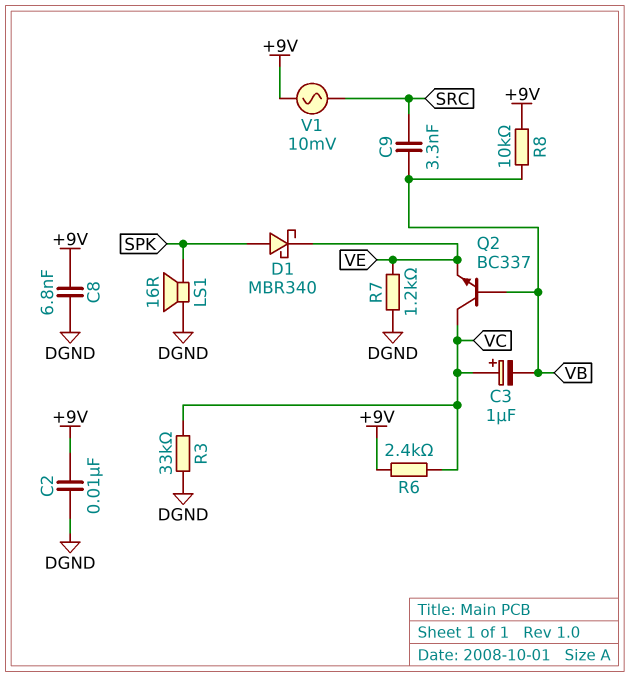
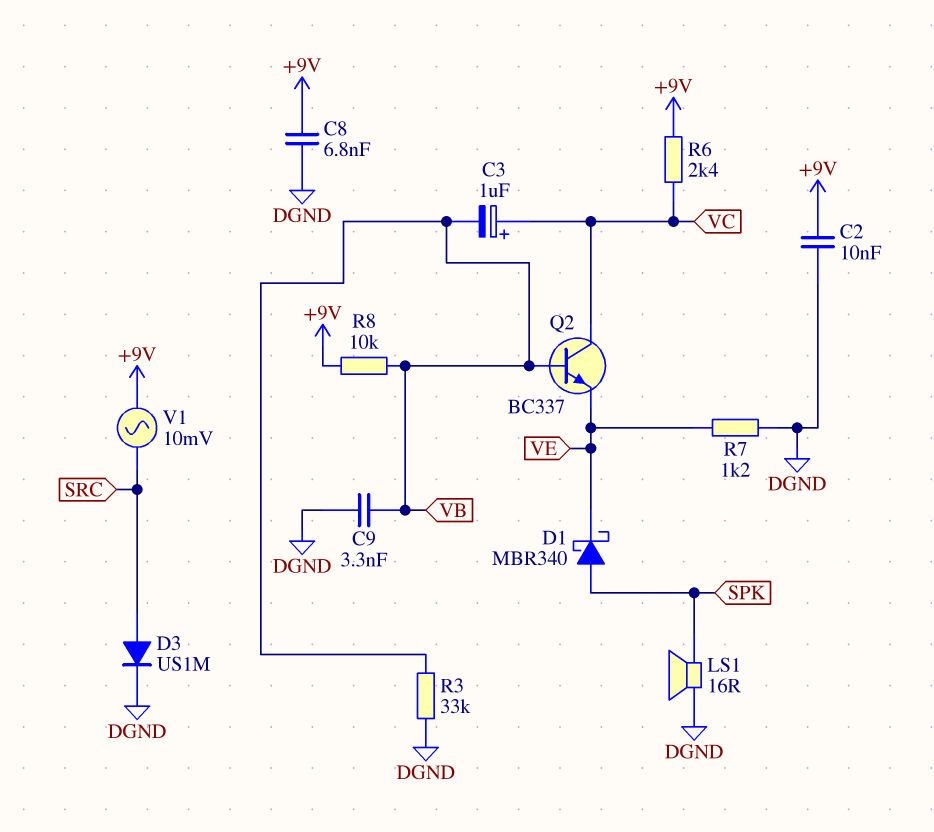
C9: 3.3nF (SRC, VB) -> 3.3nF (DGND, VB)
D3: none -> diode US1M (A SRC, K DGND)
R3: 33k (DGND, VC) -> 33k (DGND, VB)

